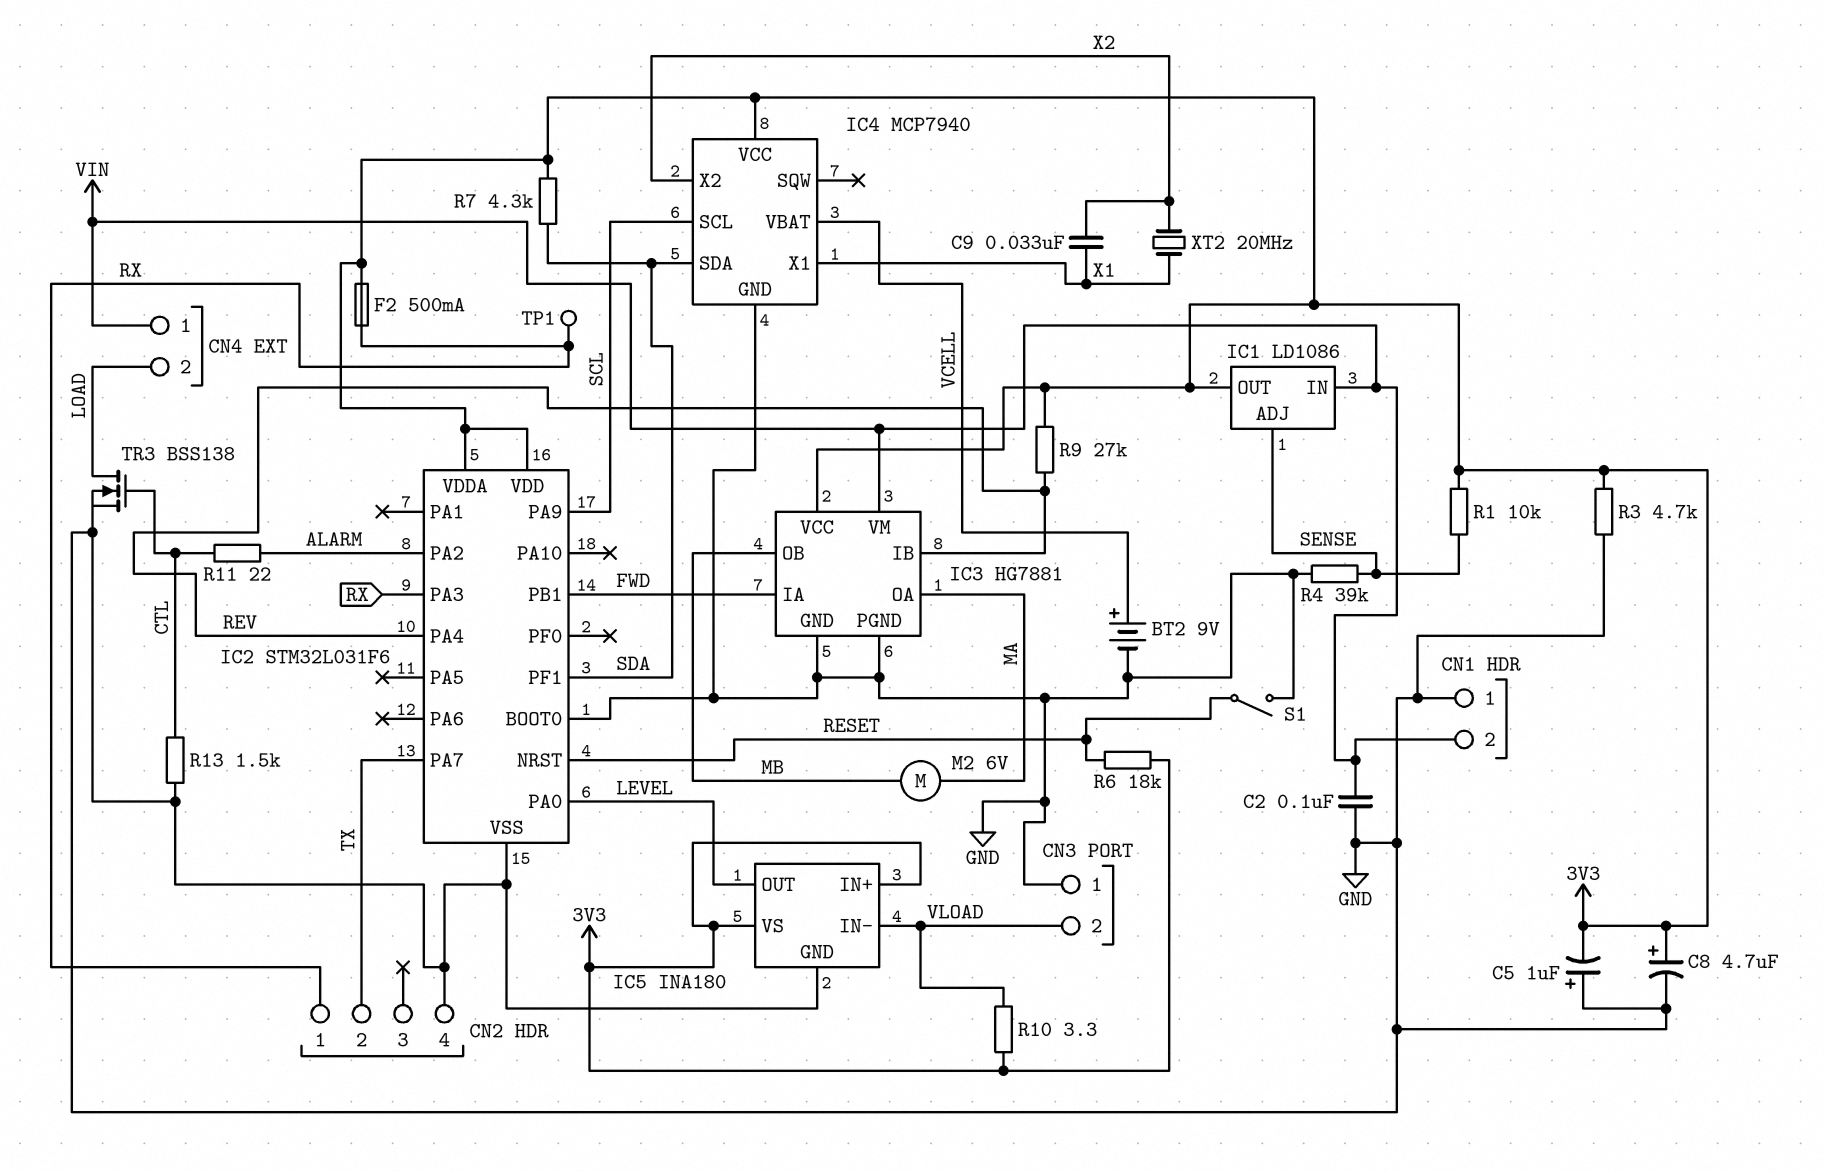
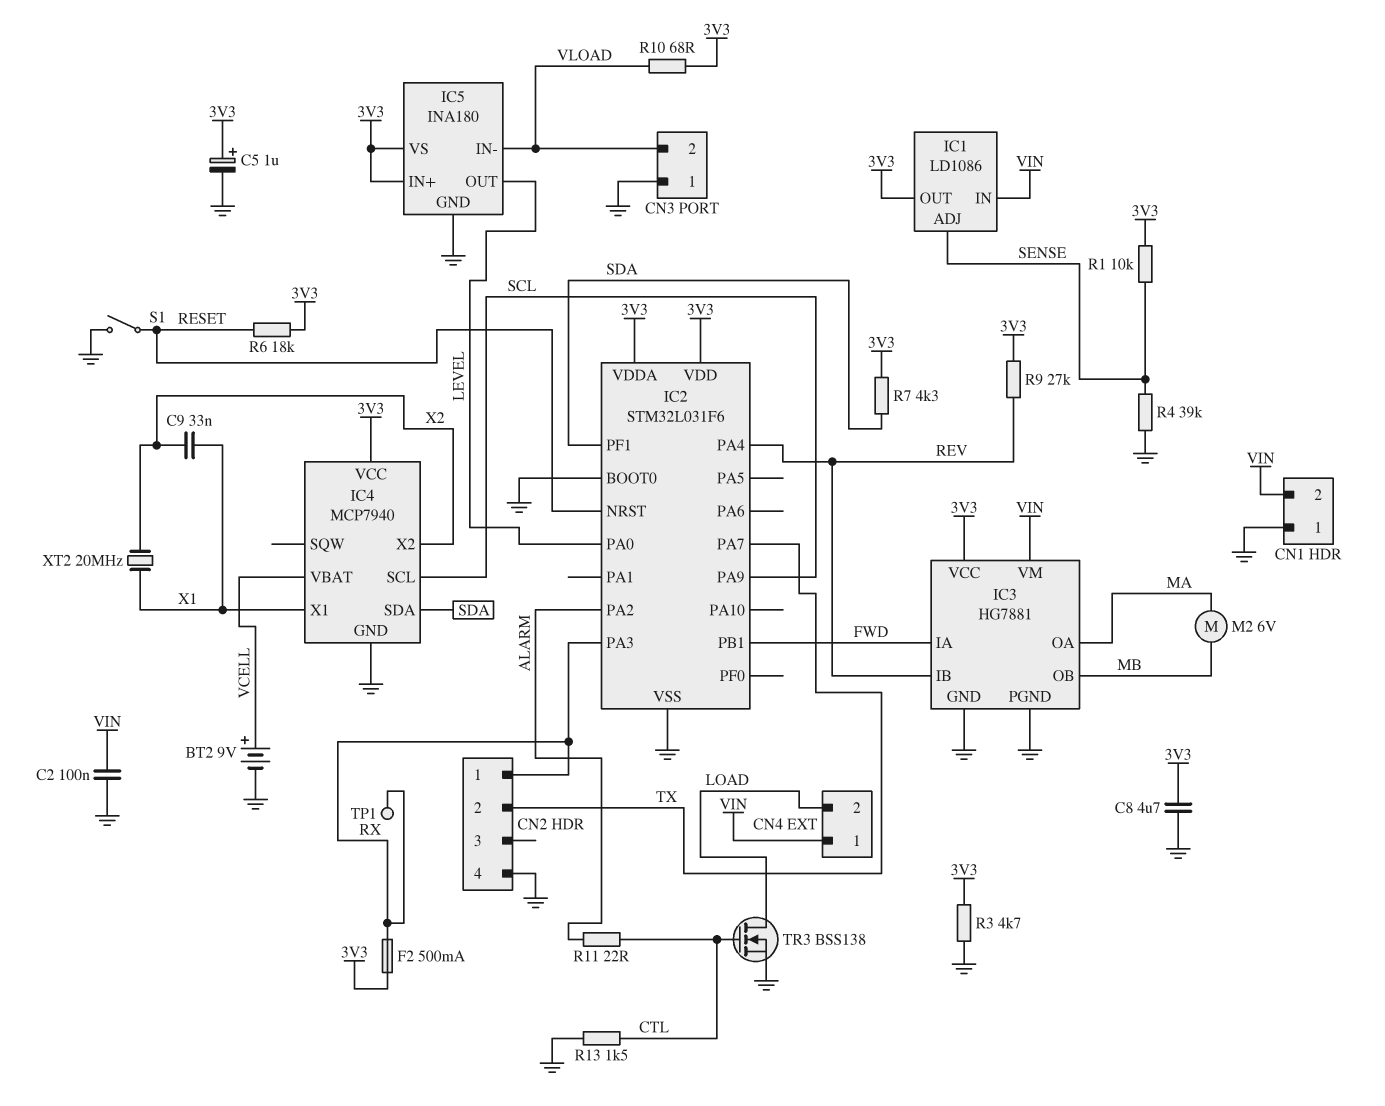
C5: 1uF (plus GND, minus 3V3) -> 1uF (plus 3V3, minus GND)
C8: 4.7uF (plus 3V3, minus GND) -> 4.7uF (3V3, GND)
R10: 3.3 (3V3, VLOAD) -> 68 (3V3, VLOAD)

